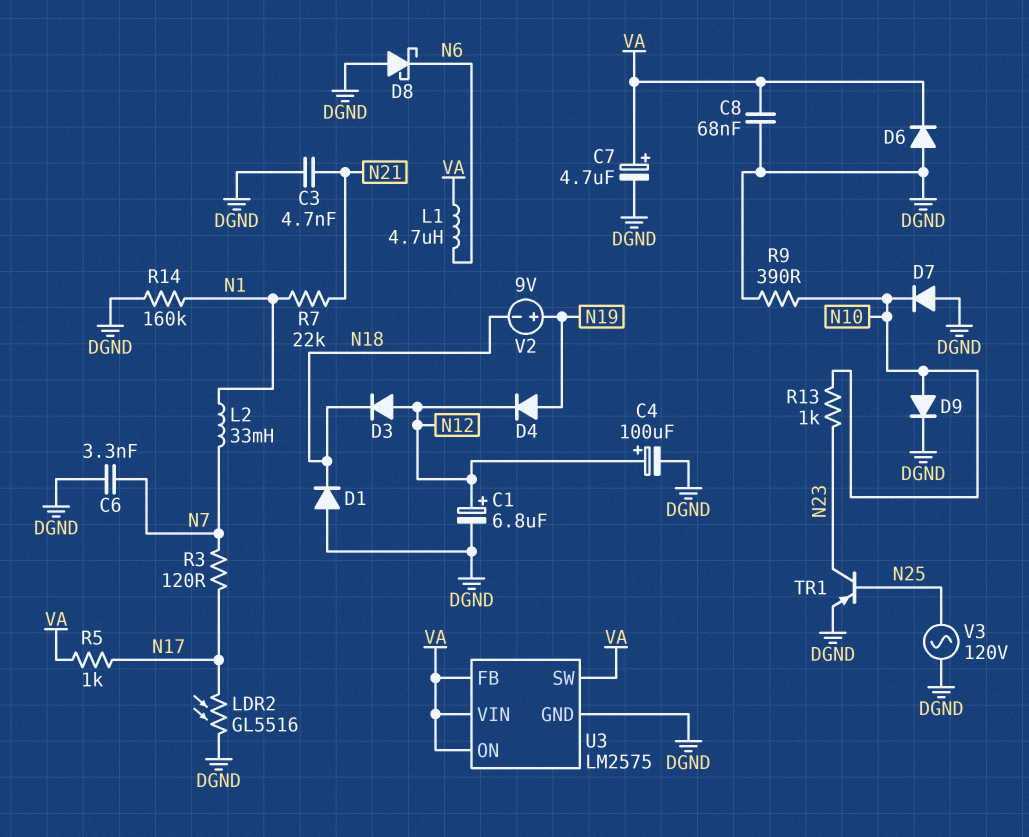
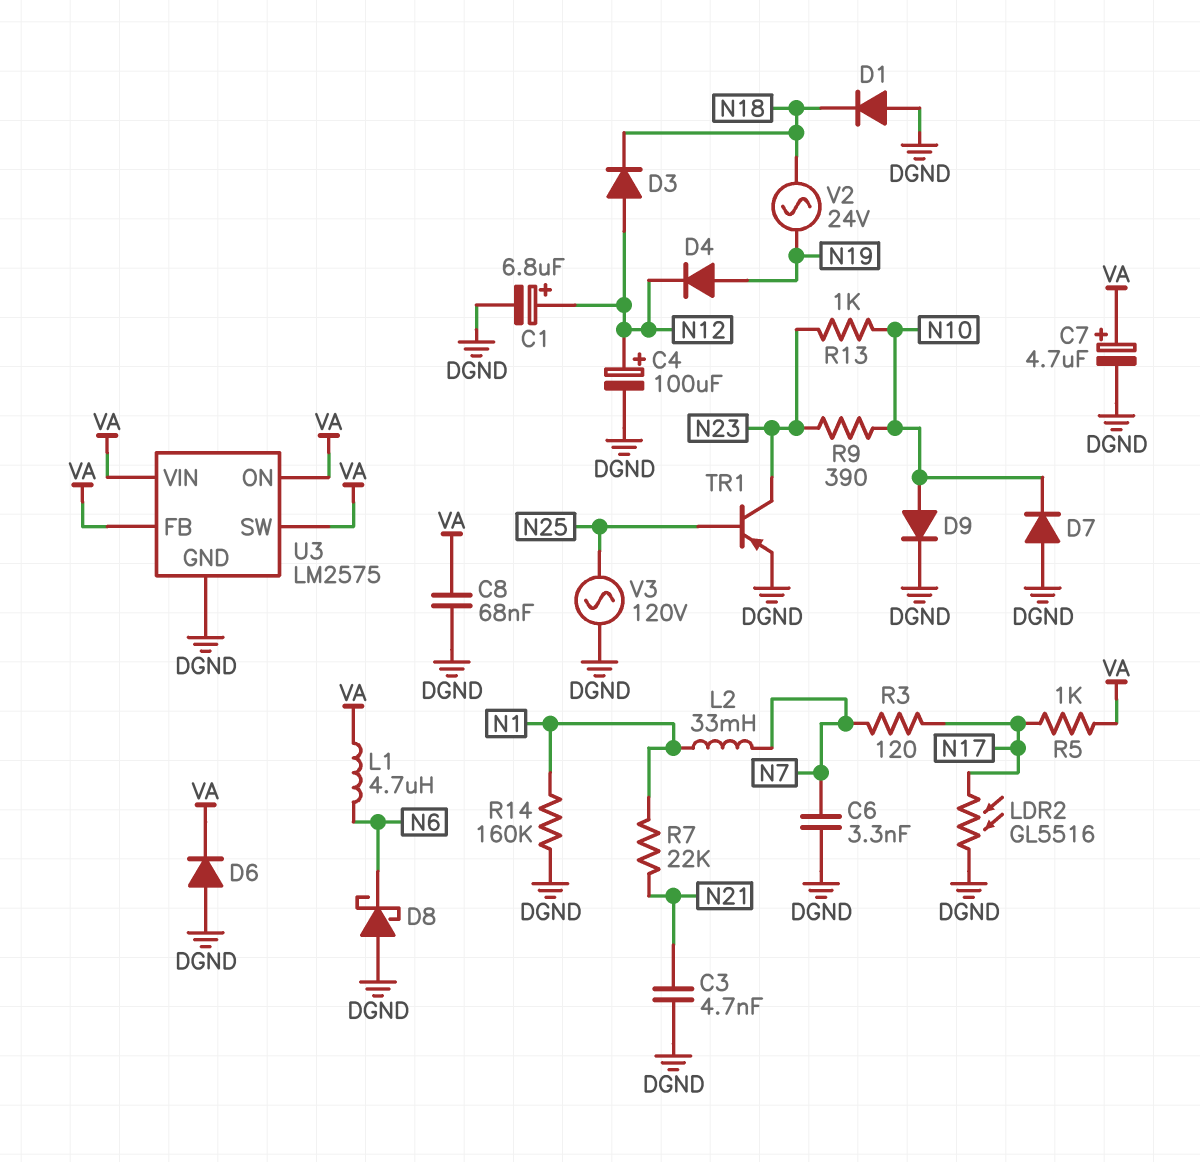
R9: 390 (DGND, N10) -> 390 (N10, N23)
V2: 9V (plus N19, minus N18) -> AC 24V (N18, N19)

